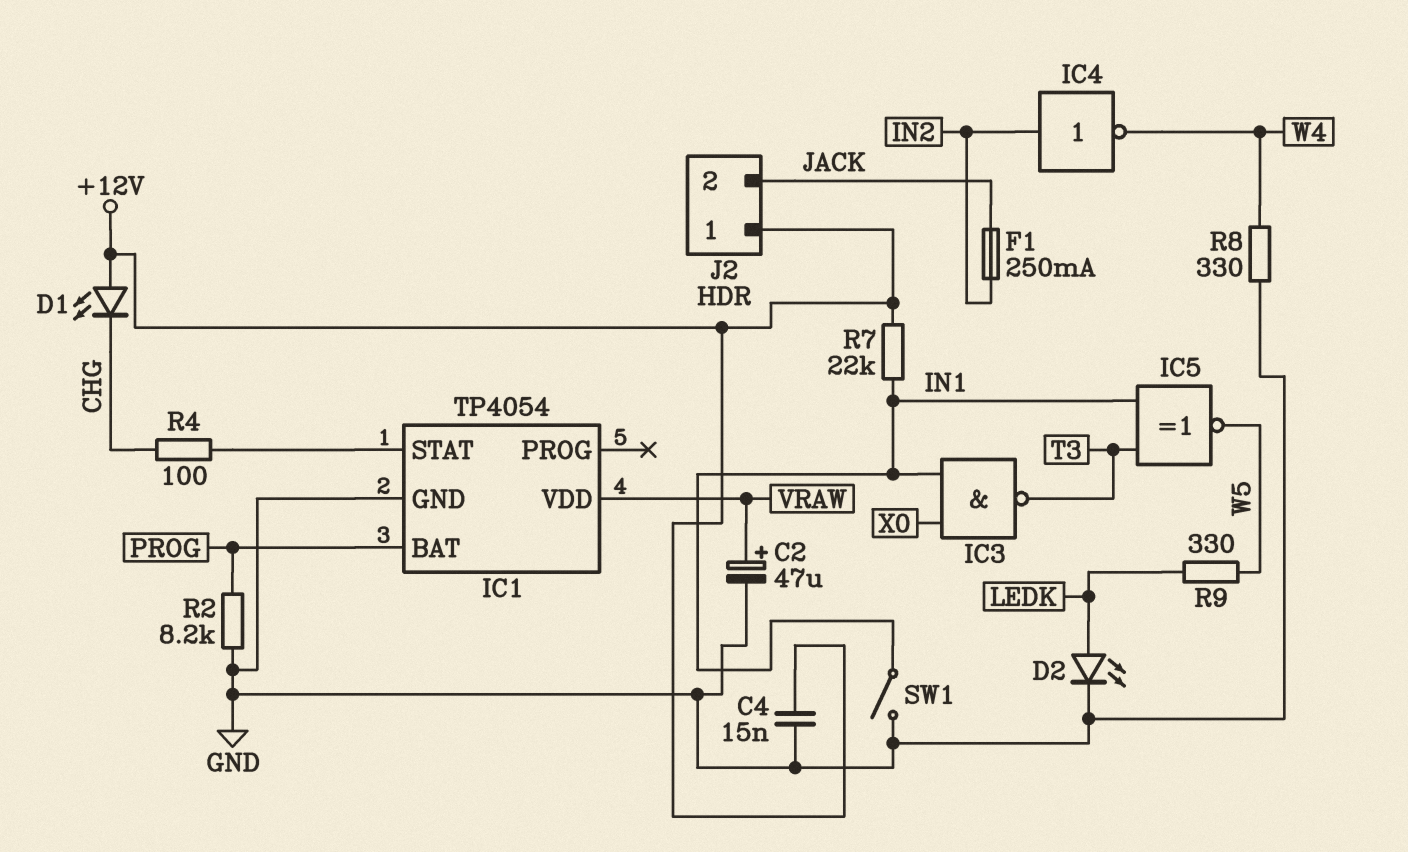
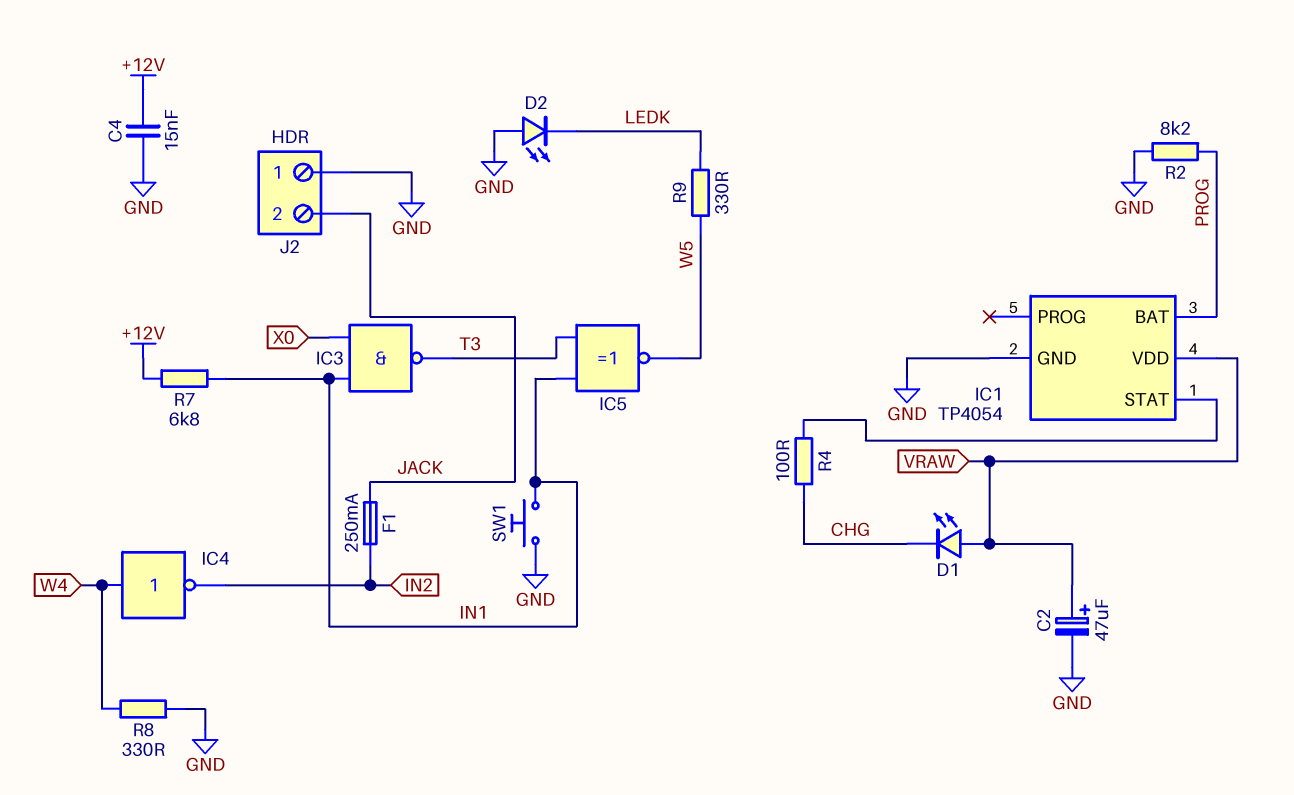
D1: LED (A +12V, K CHG) -> LED (A VRAW, K CHG)
D2: LED (A LEDK, K GND) -> LED (A GND, K LEDK)
IC4: NOT (in IN2, out W4) -> NOT (in W4, out IN2)
J2 pin 1: +12V -> GND
R7: 22k (+12V, IN1) -> 6.8k (+12V, IN1)
SW1: switch (GND, IN1) -> button (GND, IN1)

